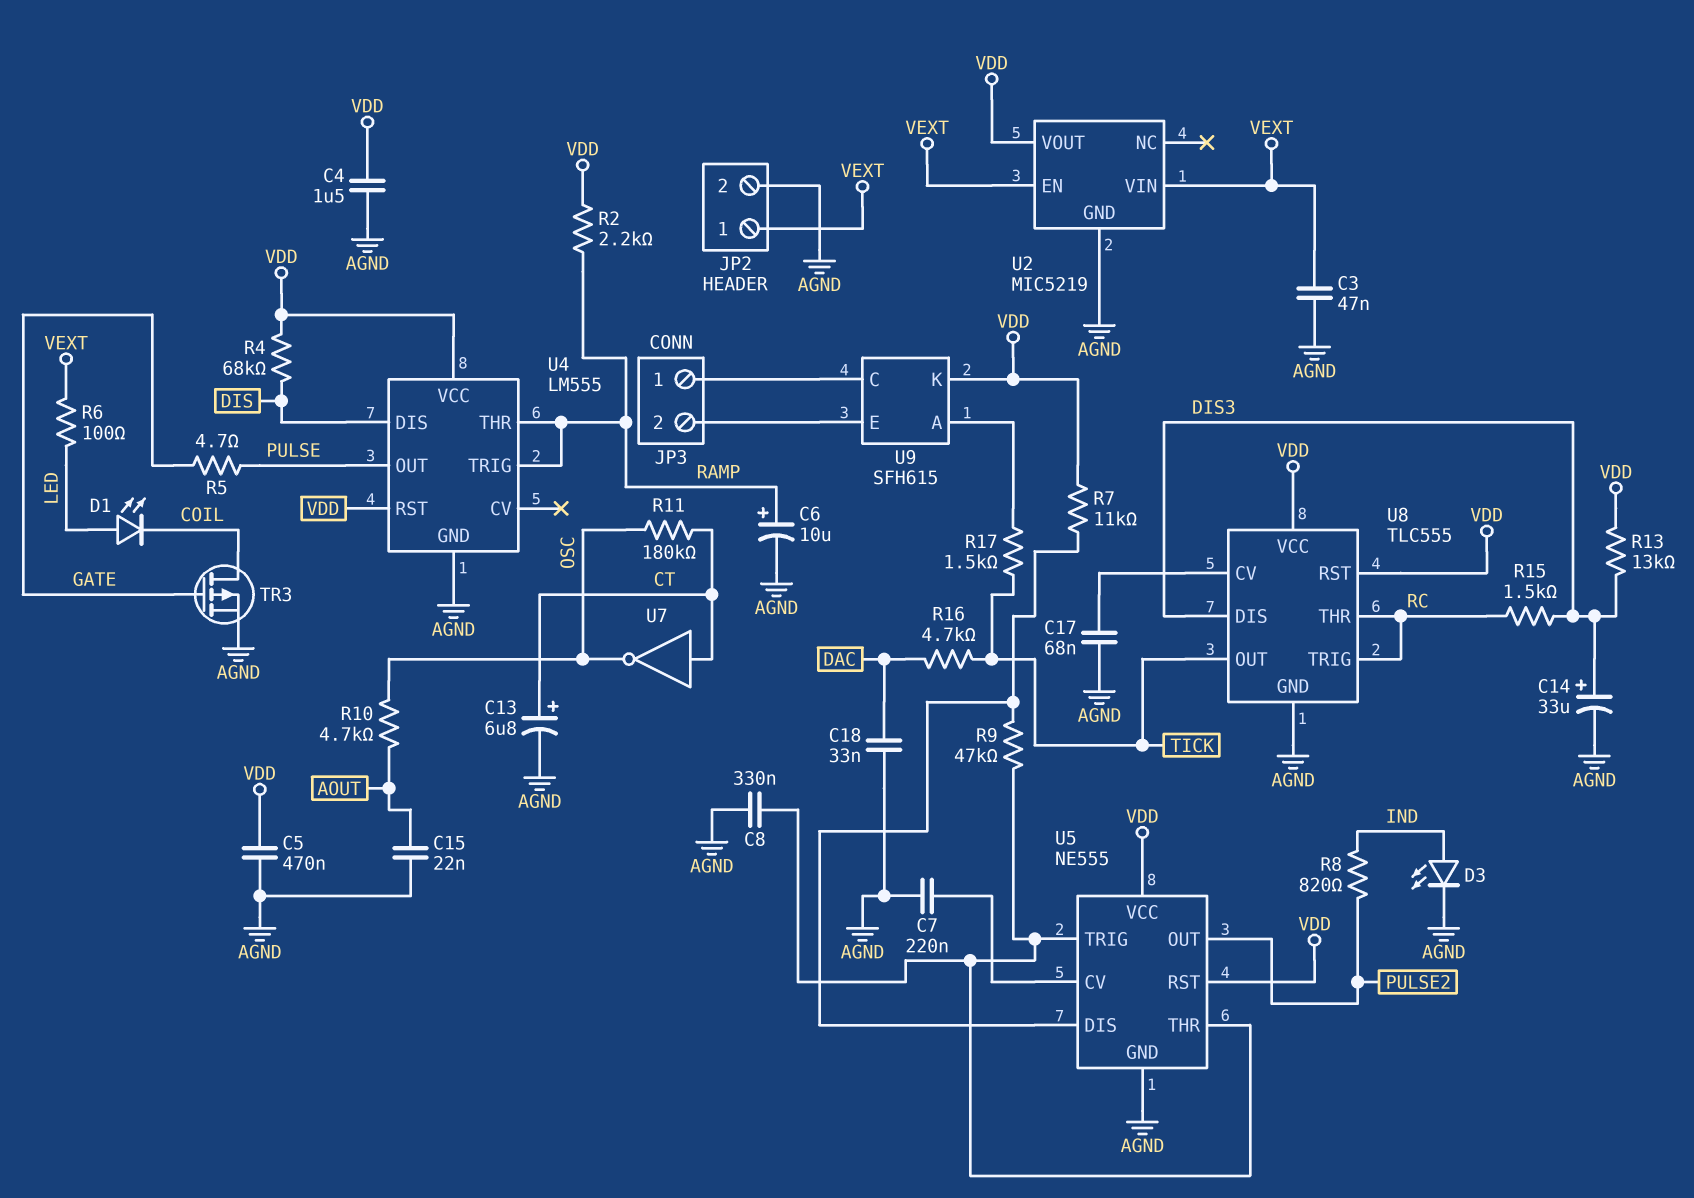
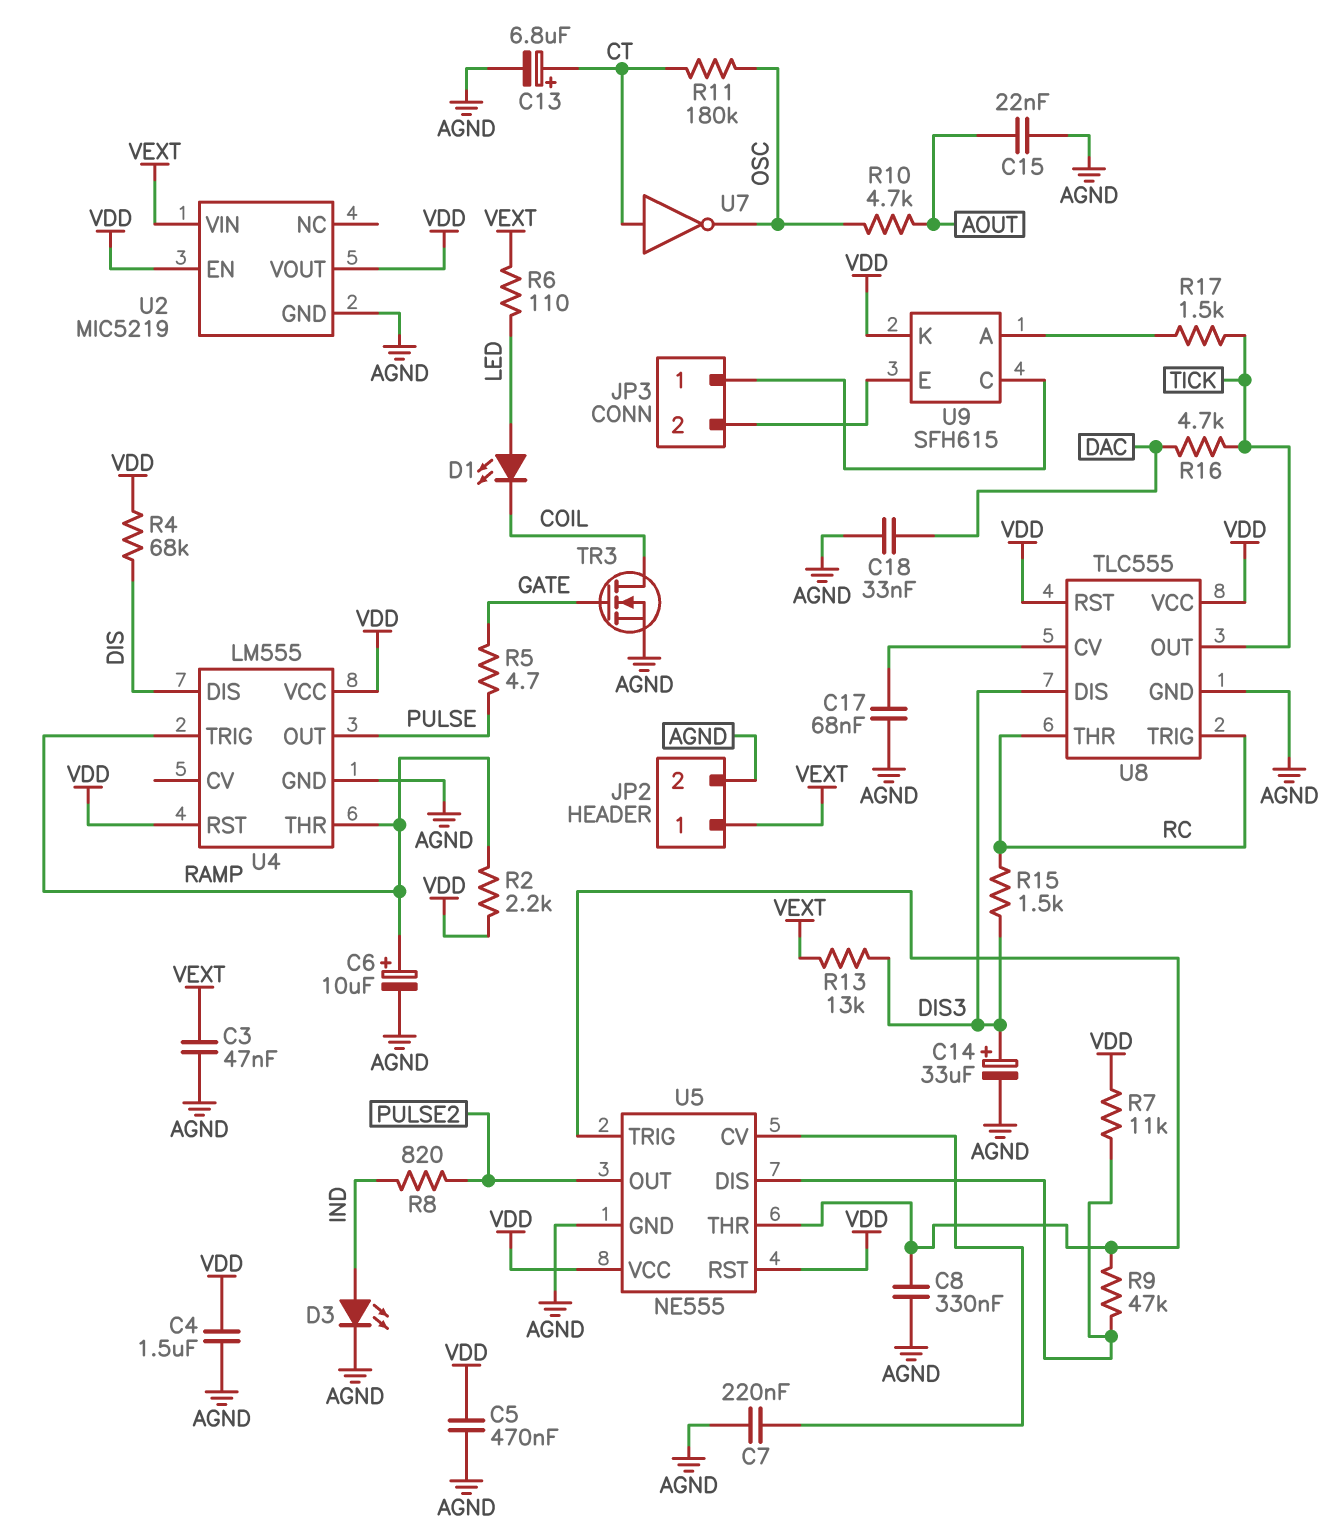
R6: 100 (LED, VEXT) -> 110 (LED, VEXT)
R13: 13k (DIS3, VDD) -> 13k (DIS3, VEXT)
TR3: PMOS (G GATE, D COIL, S AGND) -> NMOS (G GATE, D COIL, S AGND)
U2 pin EN: VEXT -> VDD

